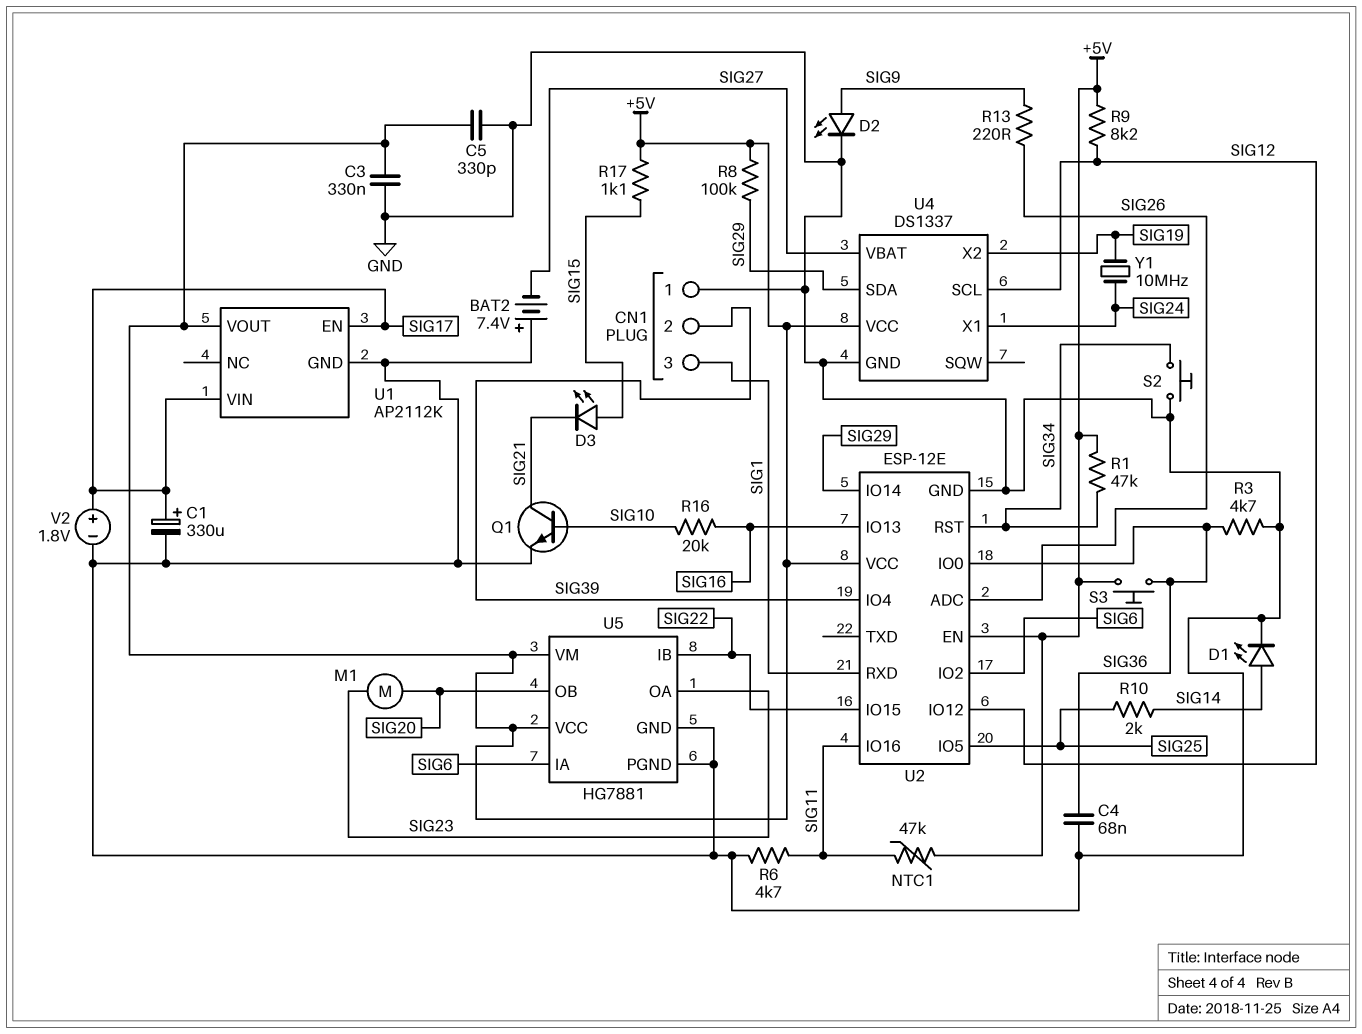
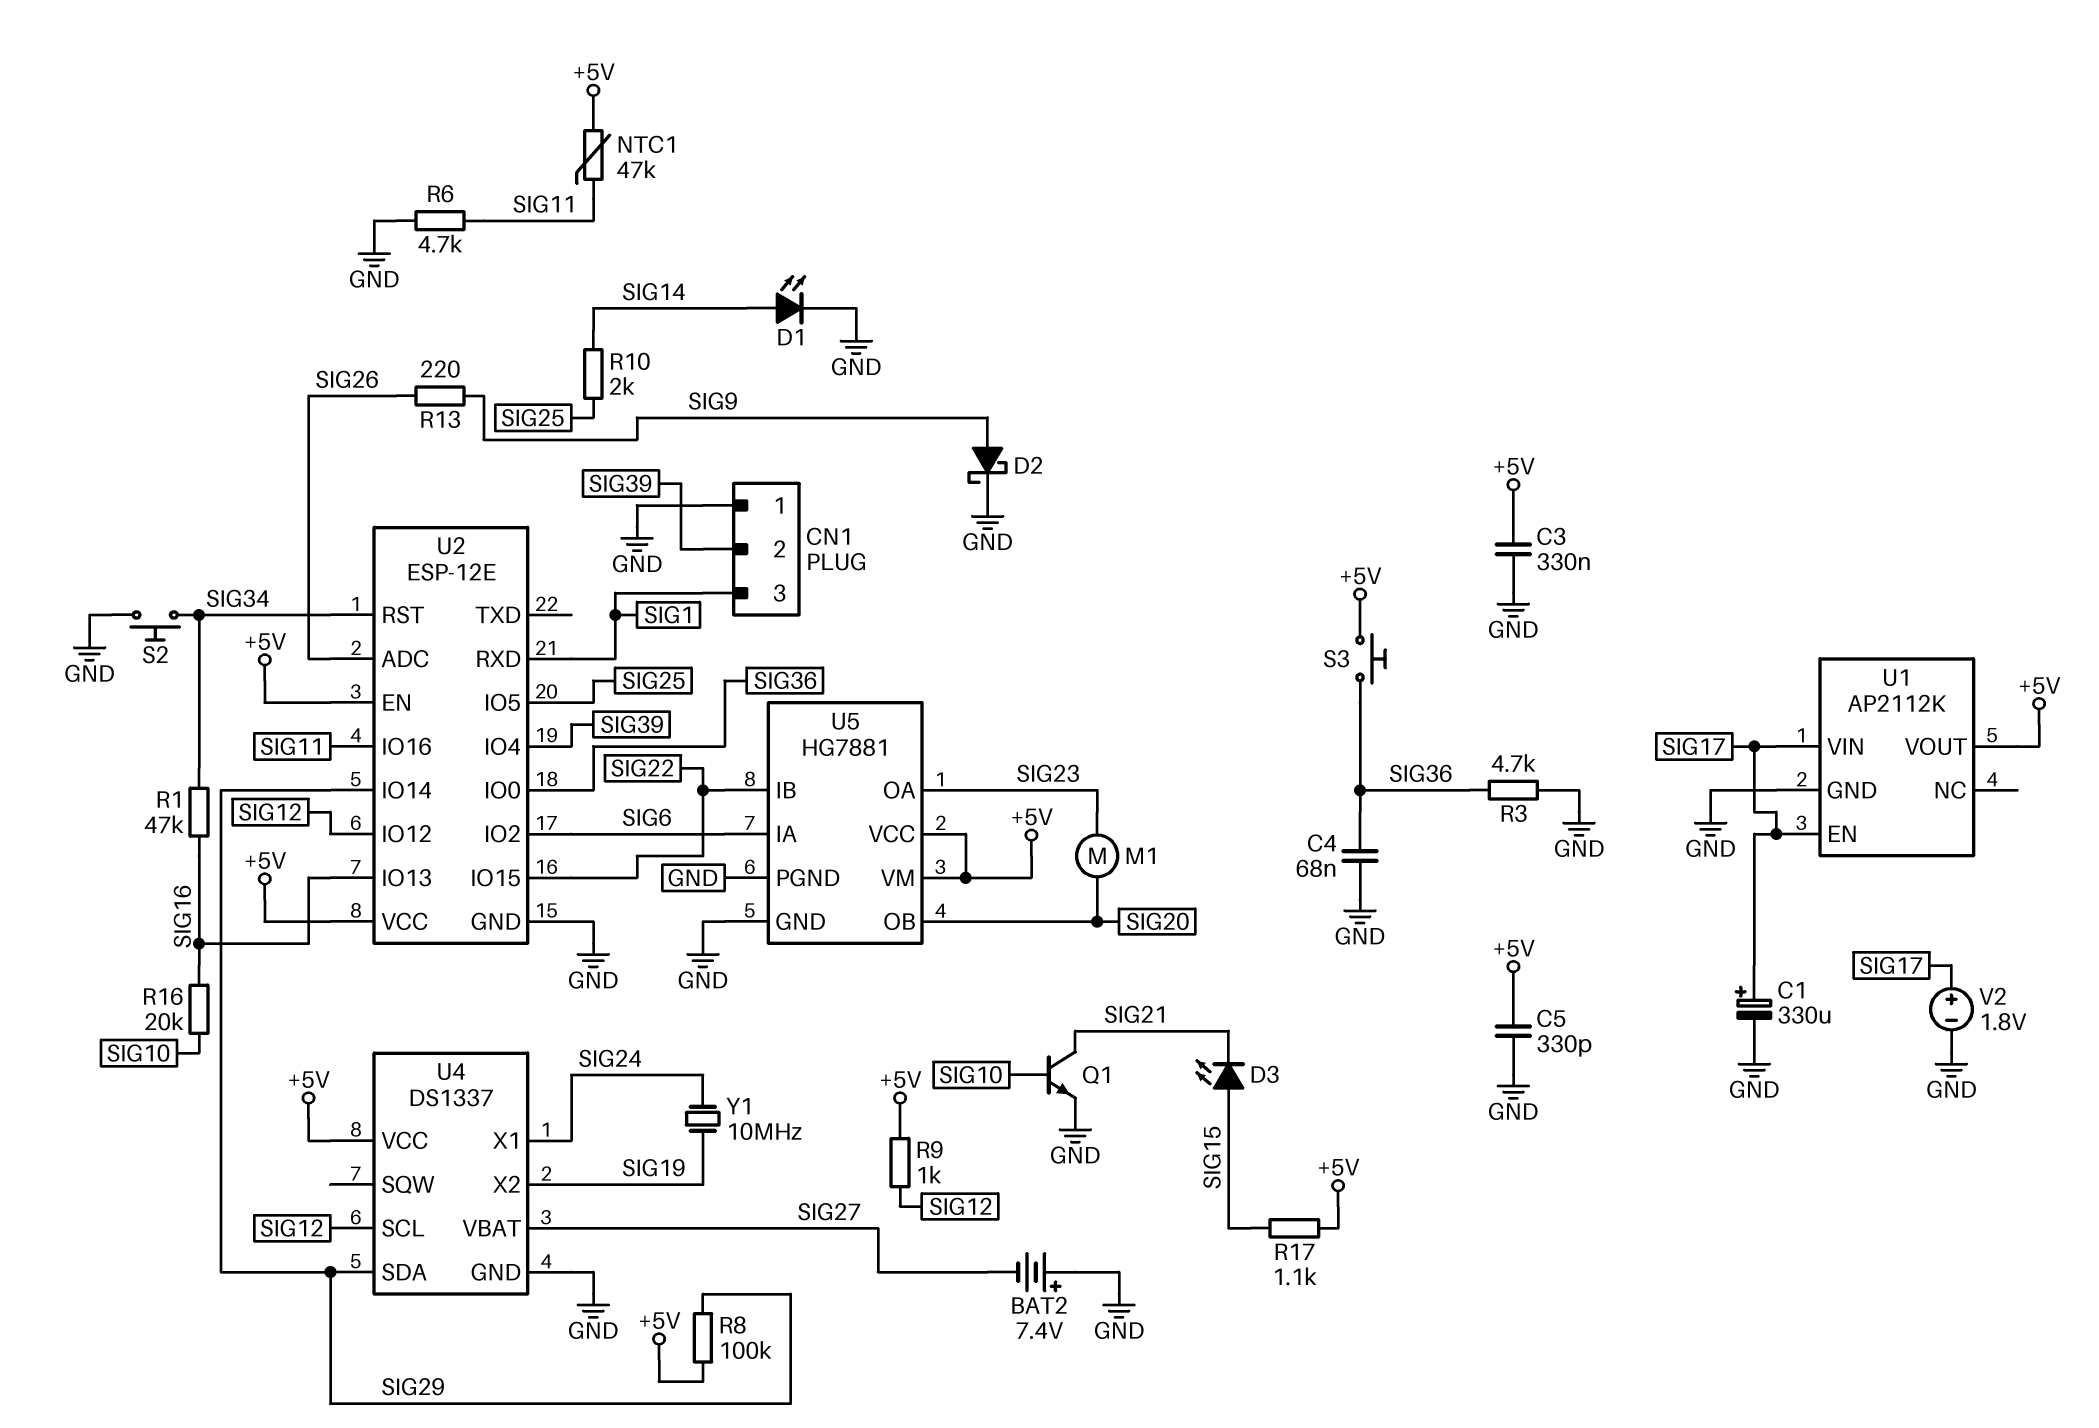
D2: LED (A SIG9, K GND) -> schottky (A SIG9, K GND)
R1: 47k (+5V, SIG34) -> 47k (SIG16, SIG34)
R9: 8.2k (+5V, SIG12) -> 1k (+5V, SIG12)

